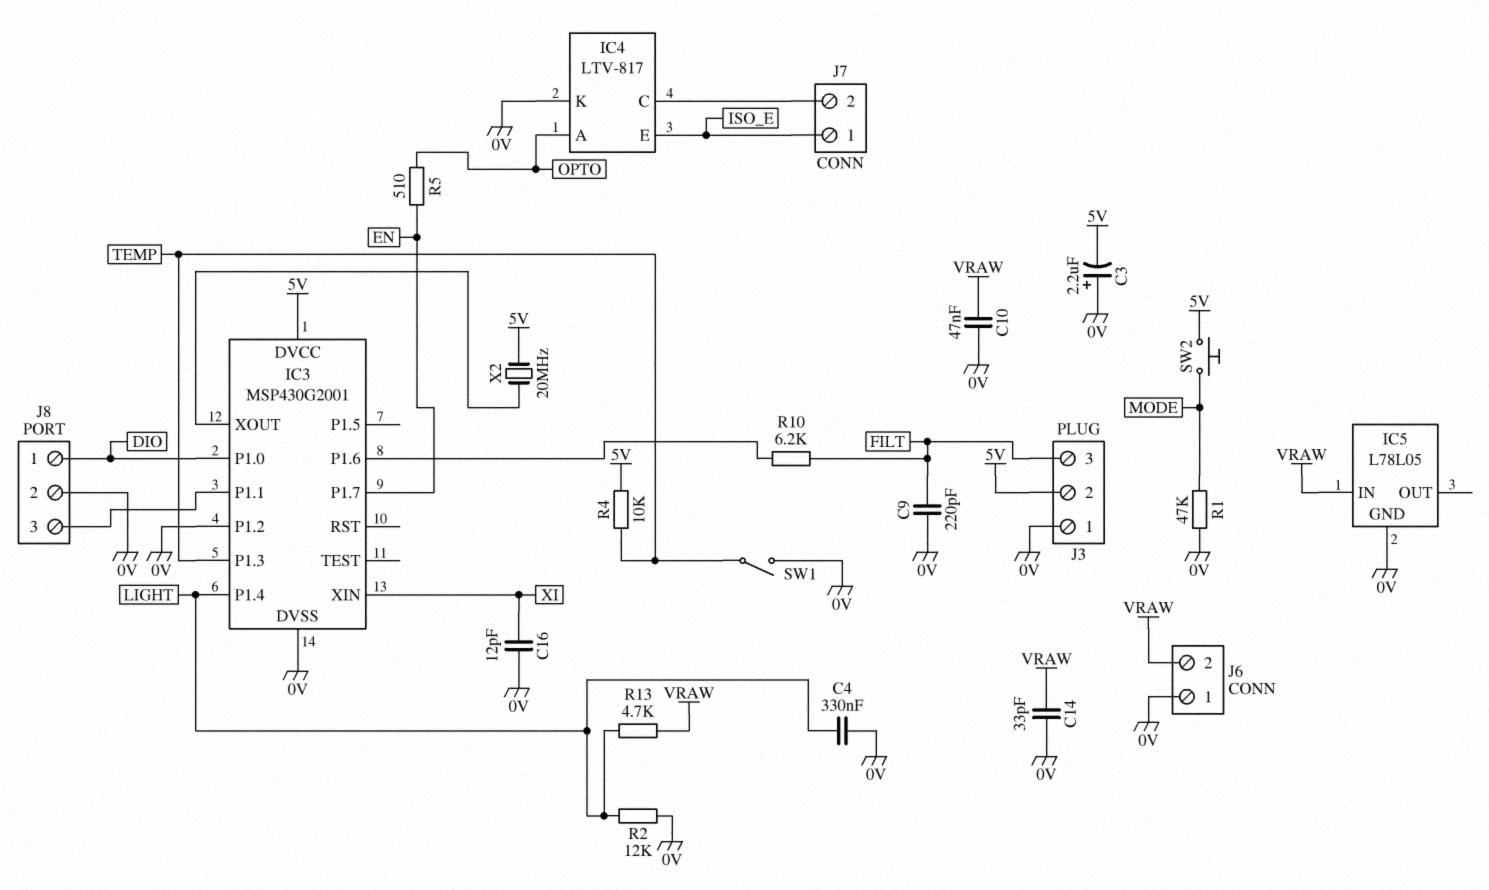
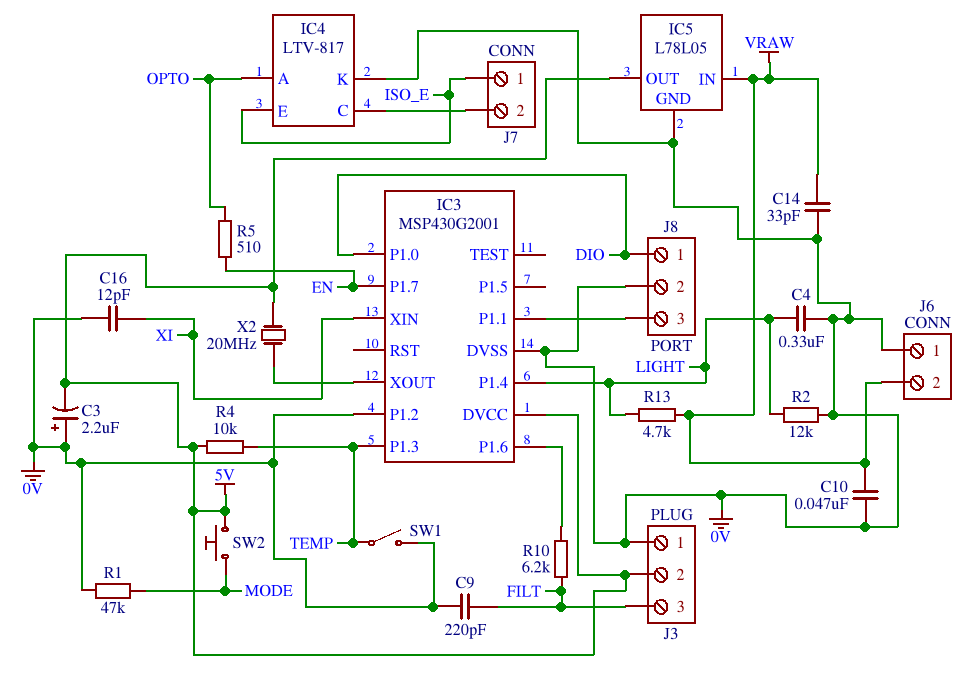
IC5 pin OUT: none -> 5V

